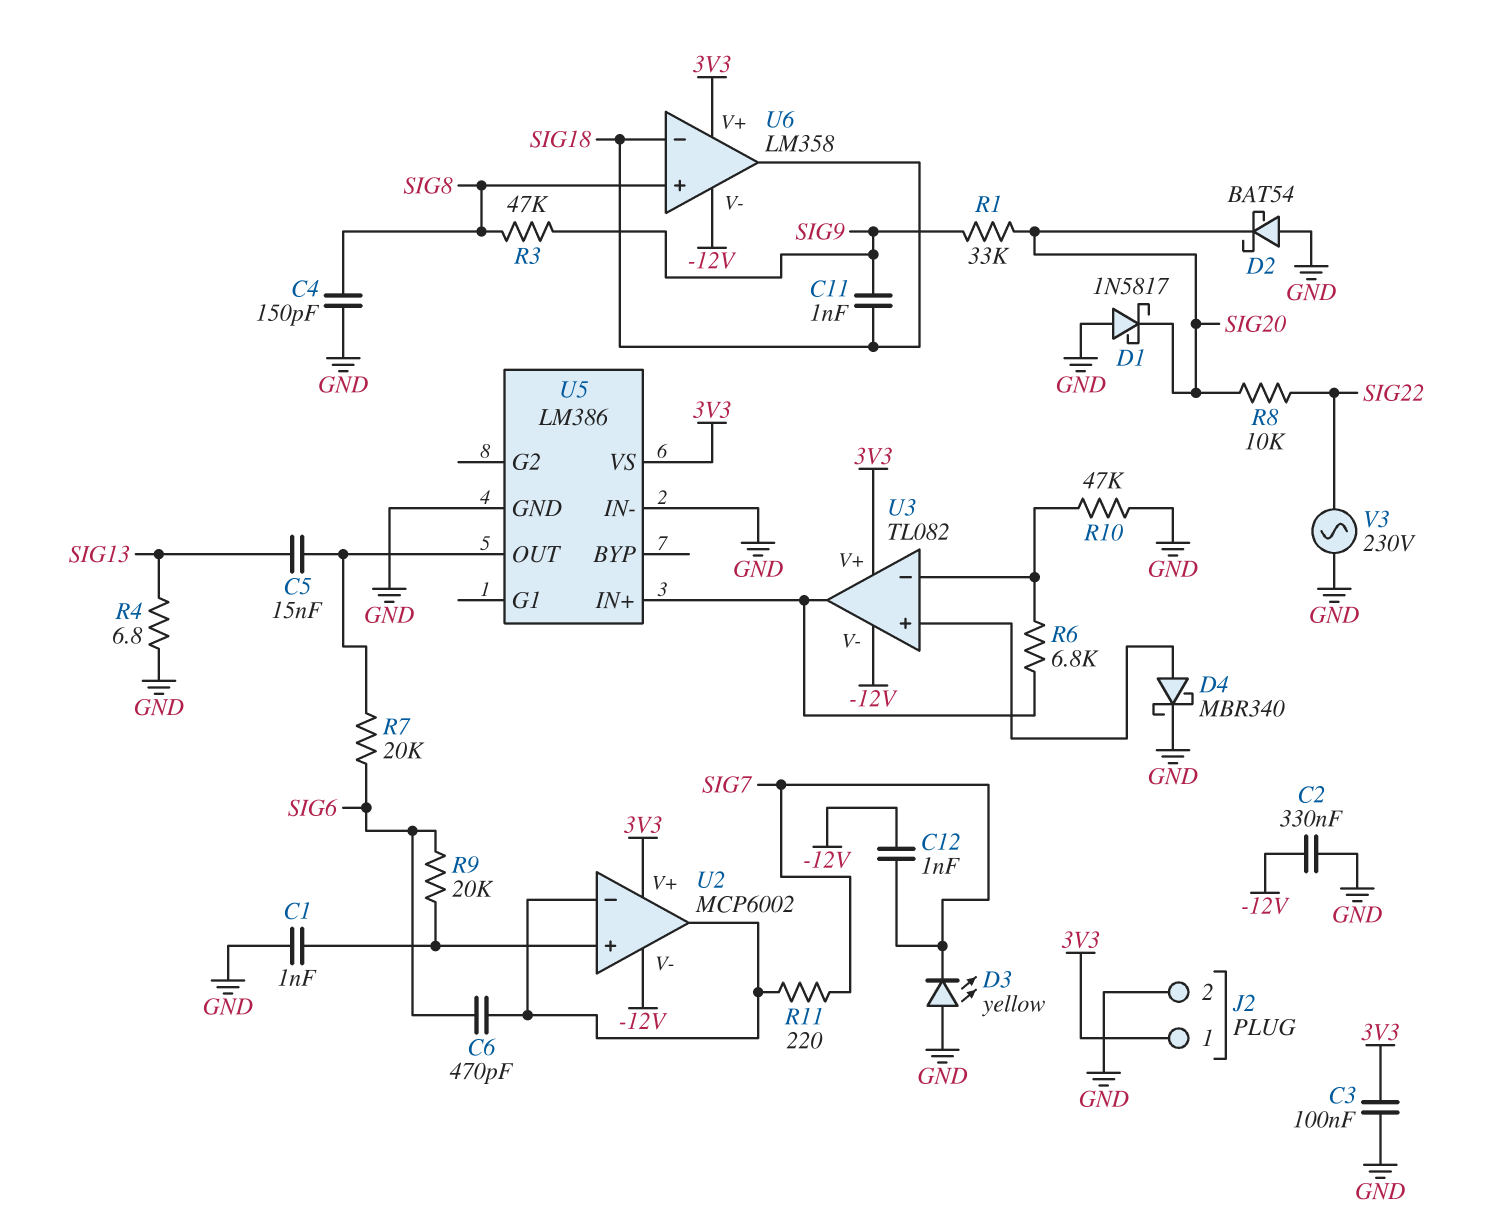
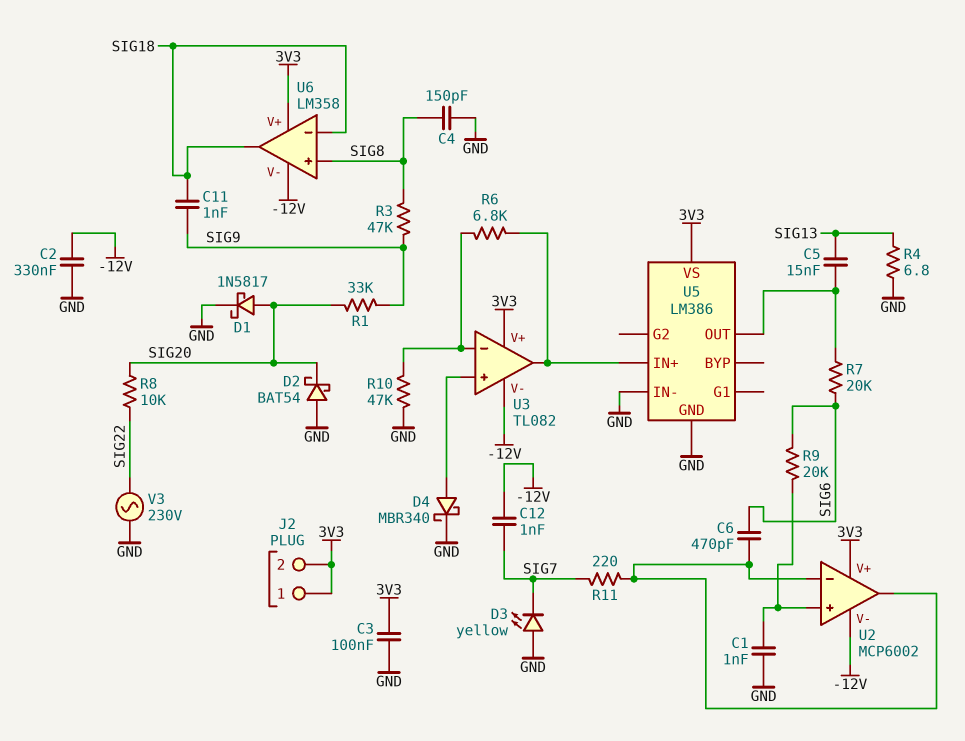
D1: schottky 1N5817 (A GND, K SIG20) -> schottky 1N5817 (A SIG20, K GND)
J2 pin 2: GND -> 3V3

